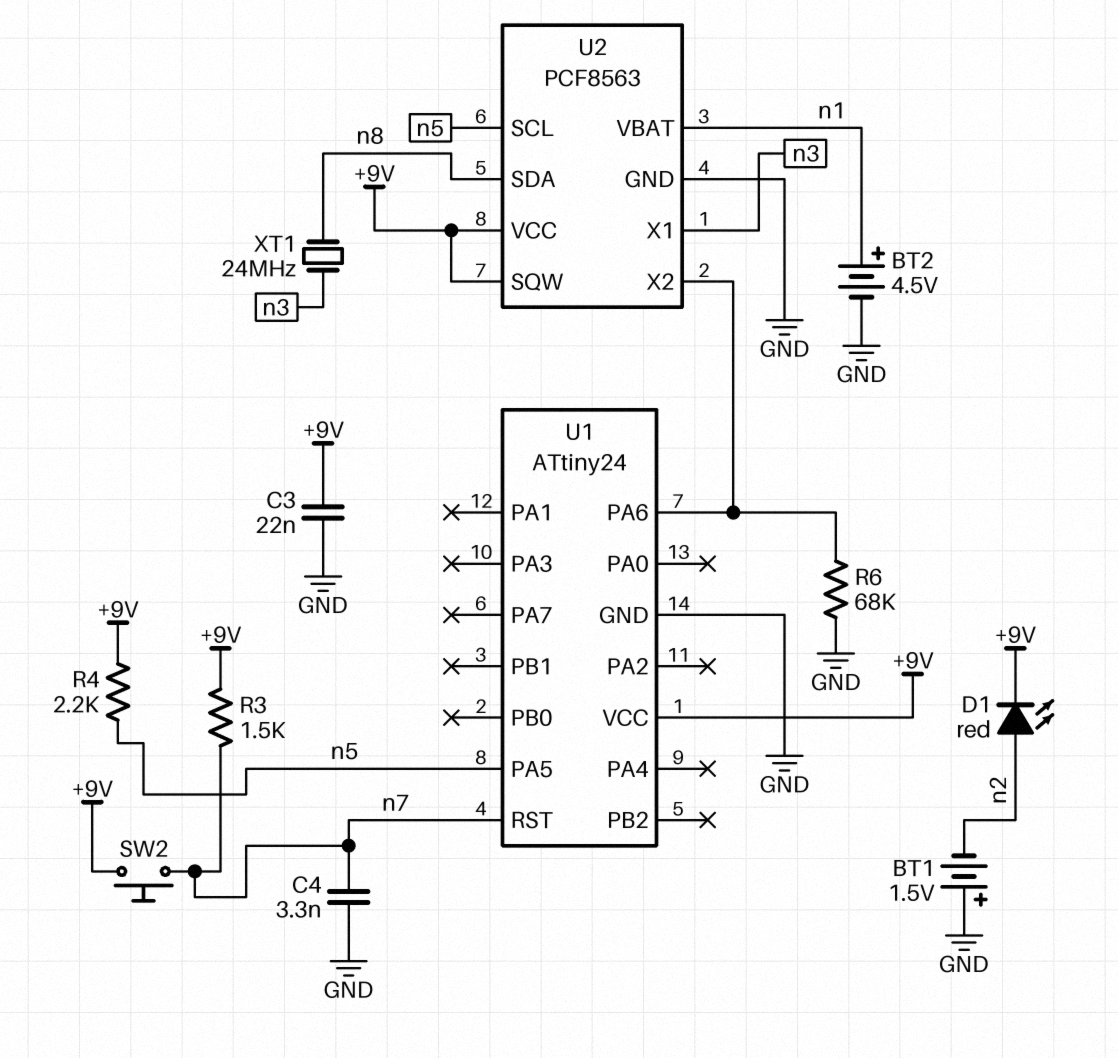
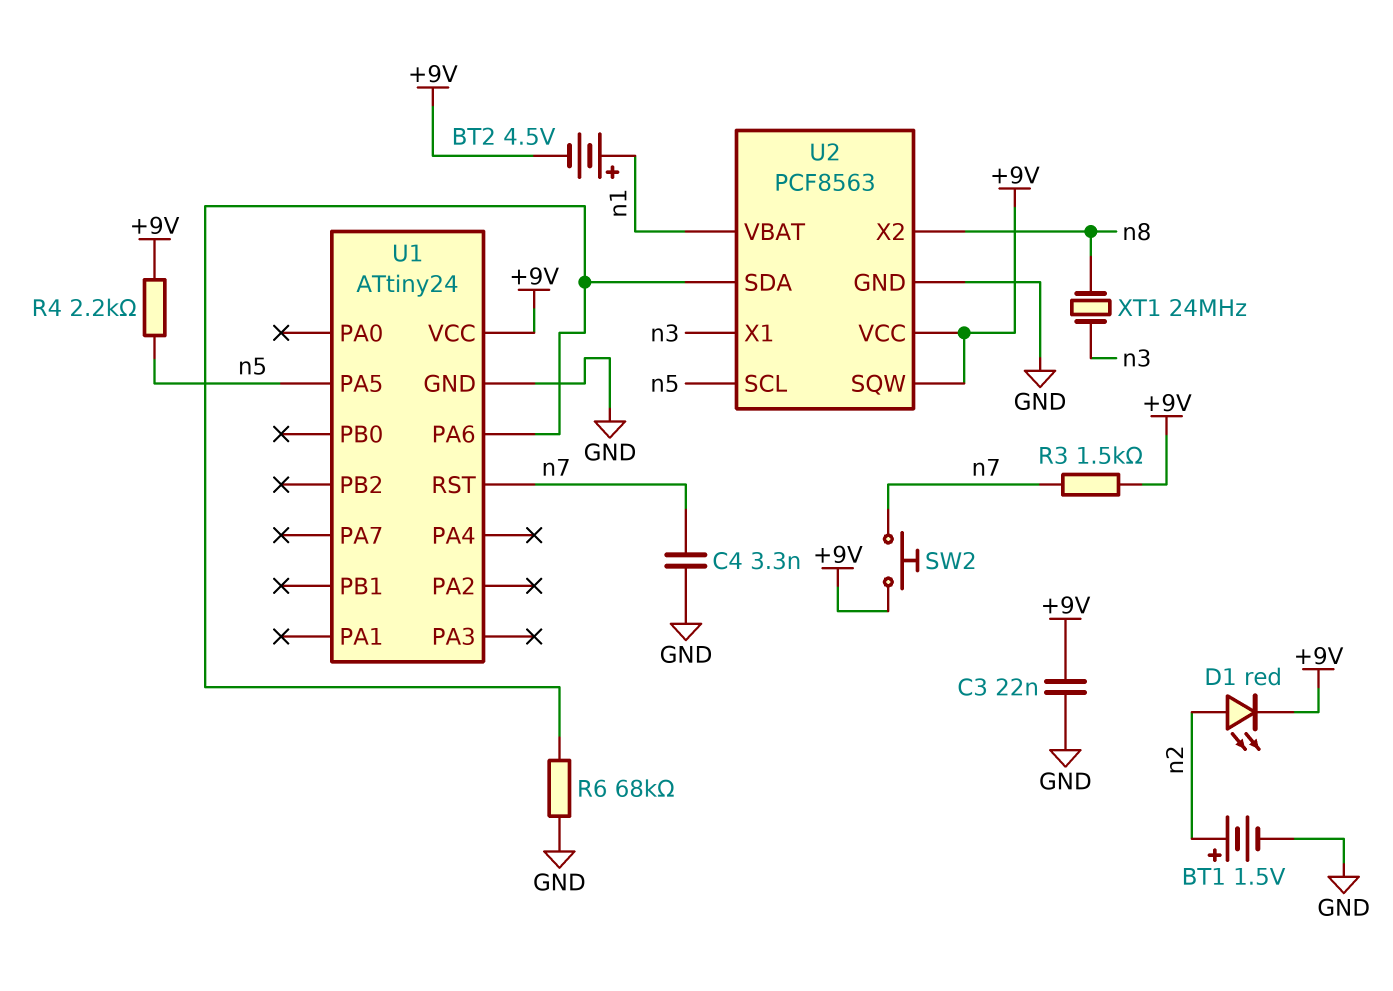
BT1: 1.5V (plus GND, minus n2) -> 1.5V (plus n2, minus GND)
BT2: 4.5V (plus n1, minus GND) -> 4.5V (plus n1, minus +9V)
U2 pin SDA: n8 -> U1/PA6
U2 pin X2: U1/PA6 -> n8

